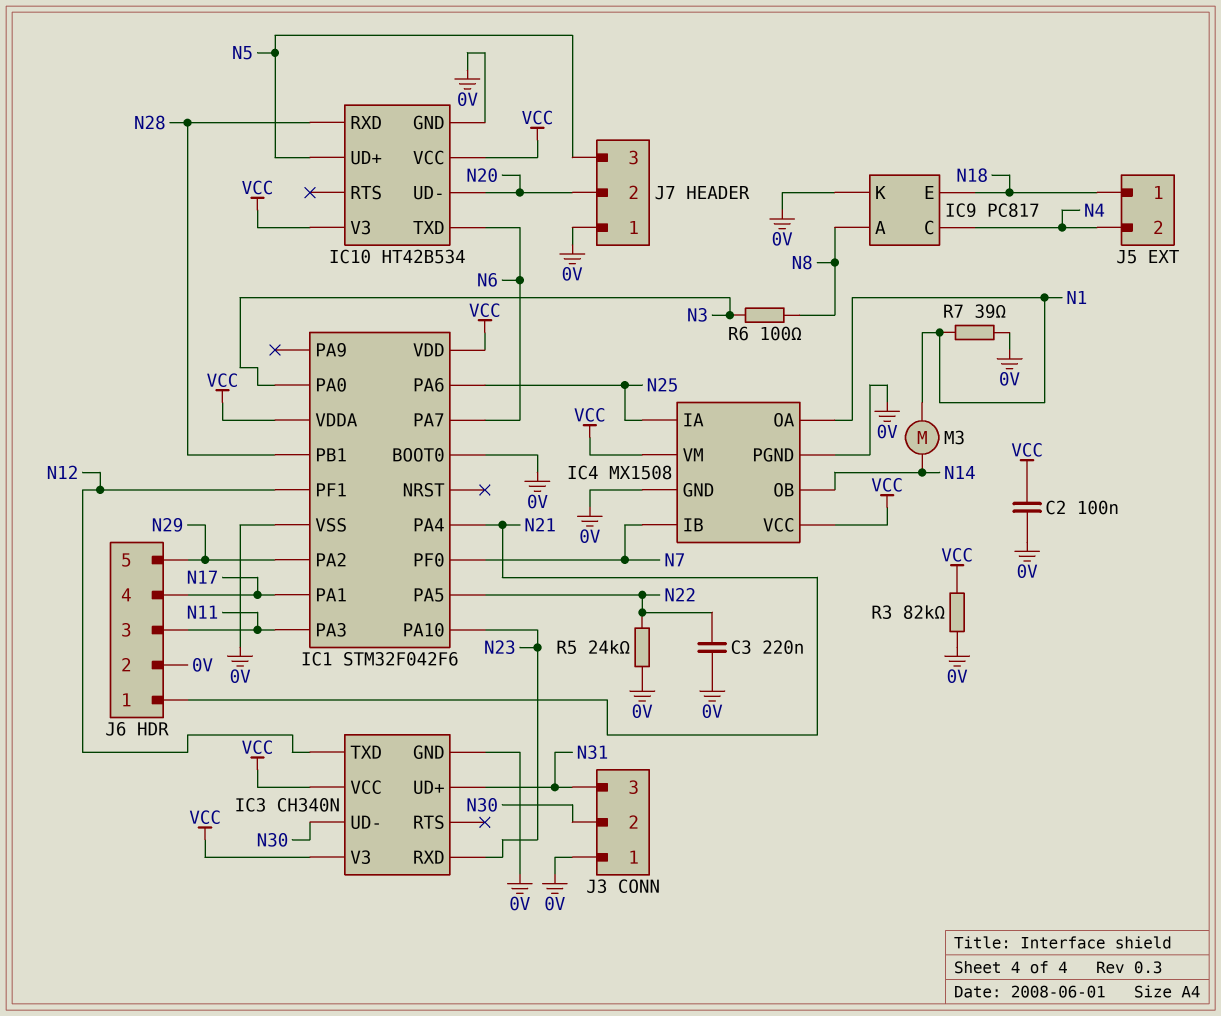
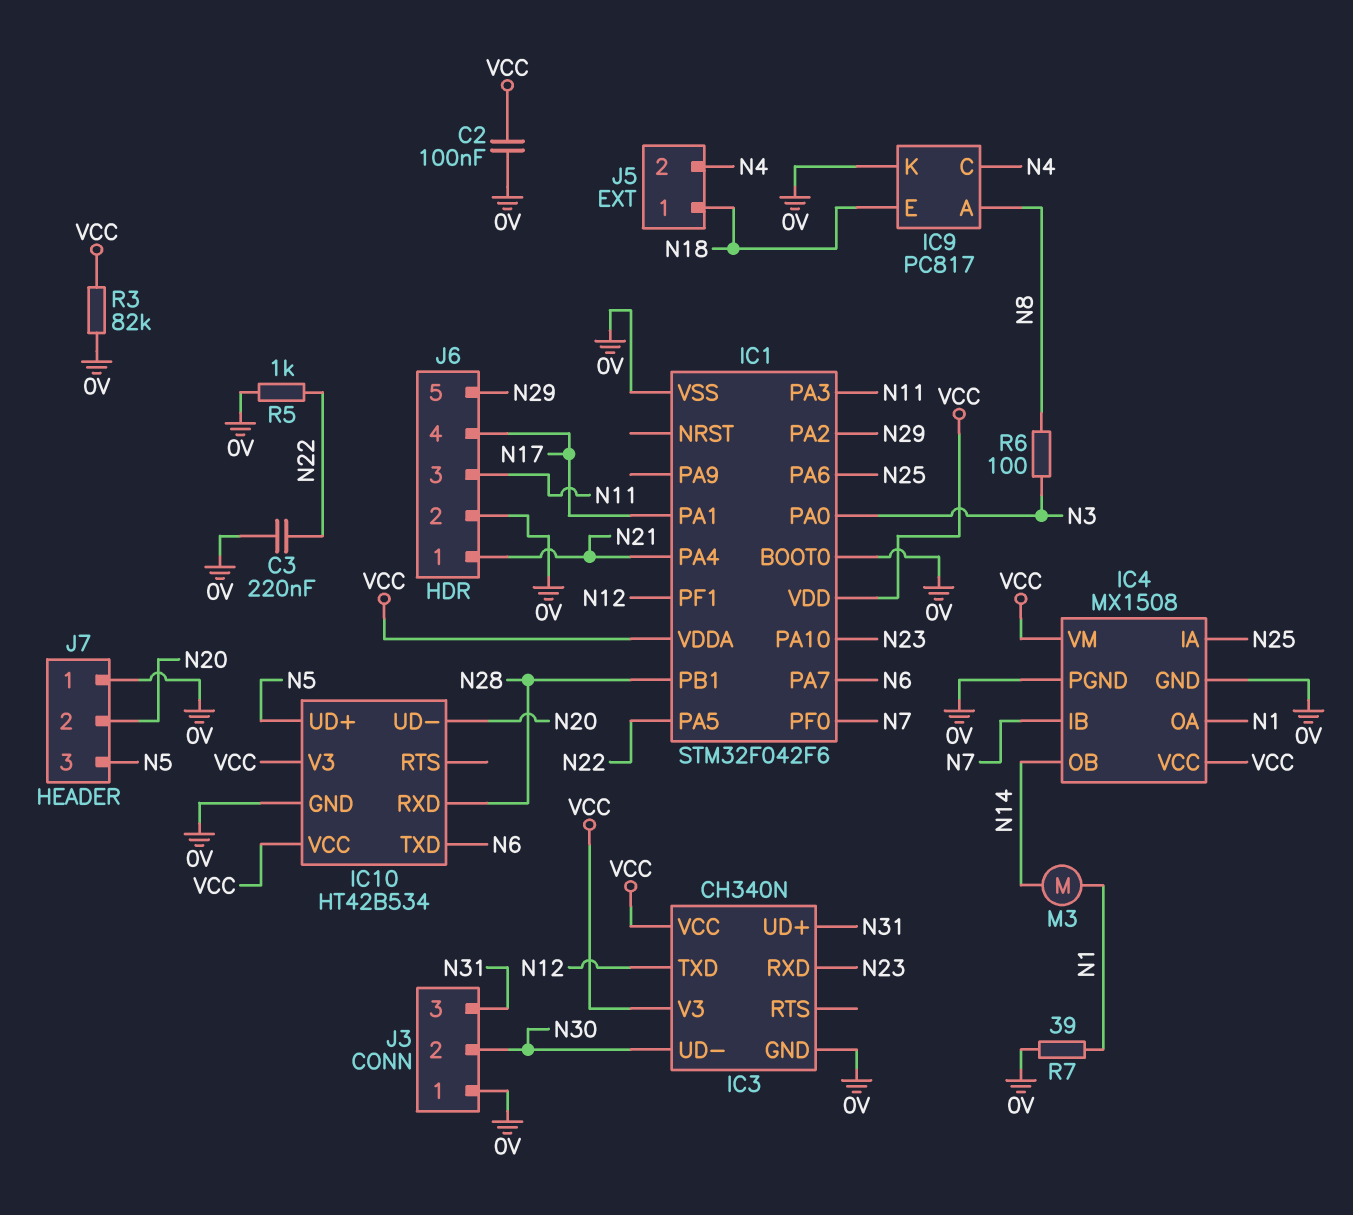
R5: 24k (0V, N22) -> 1k (0V, N22)

